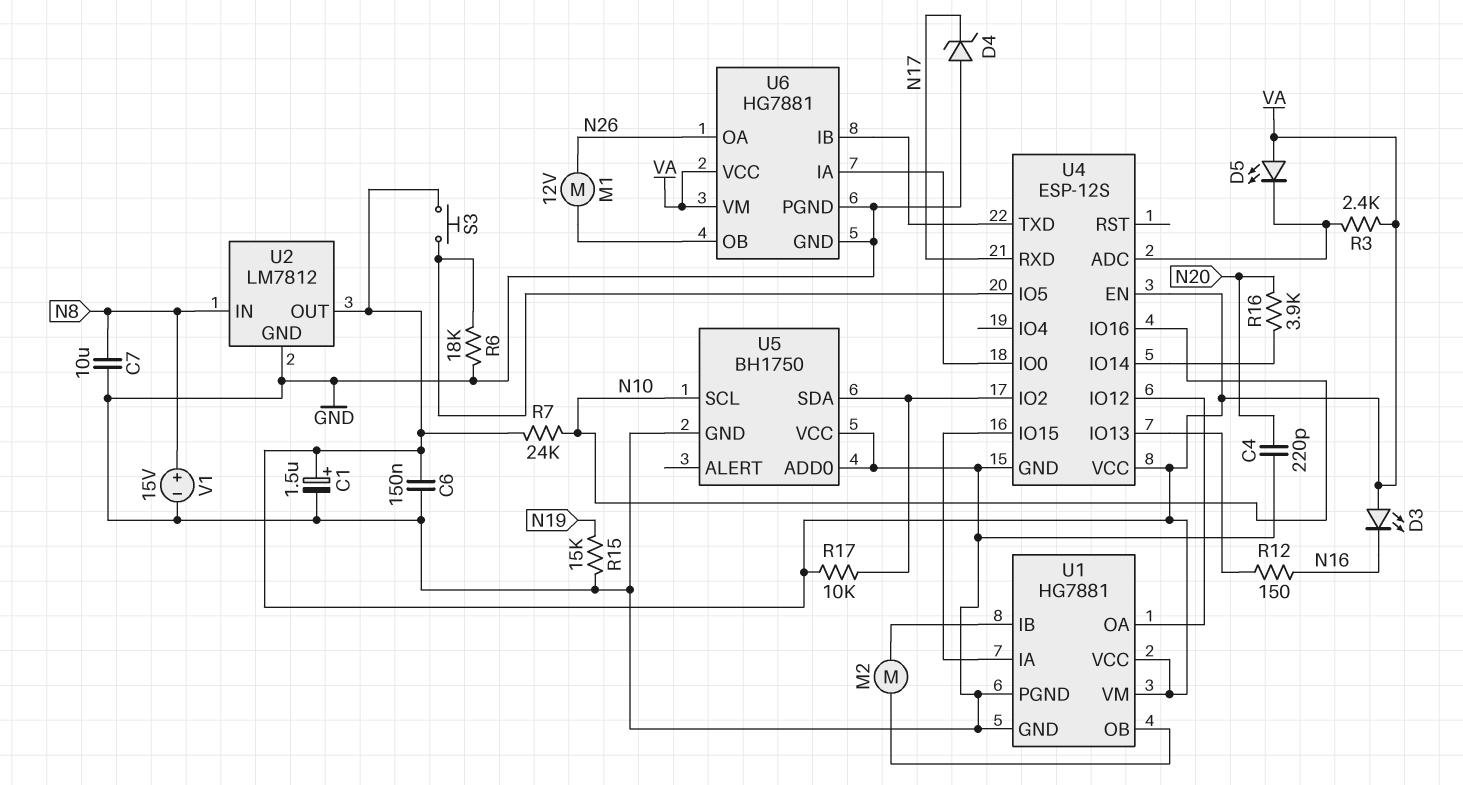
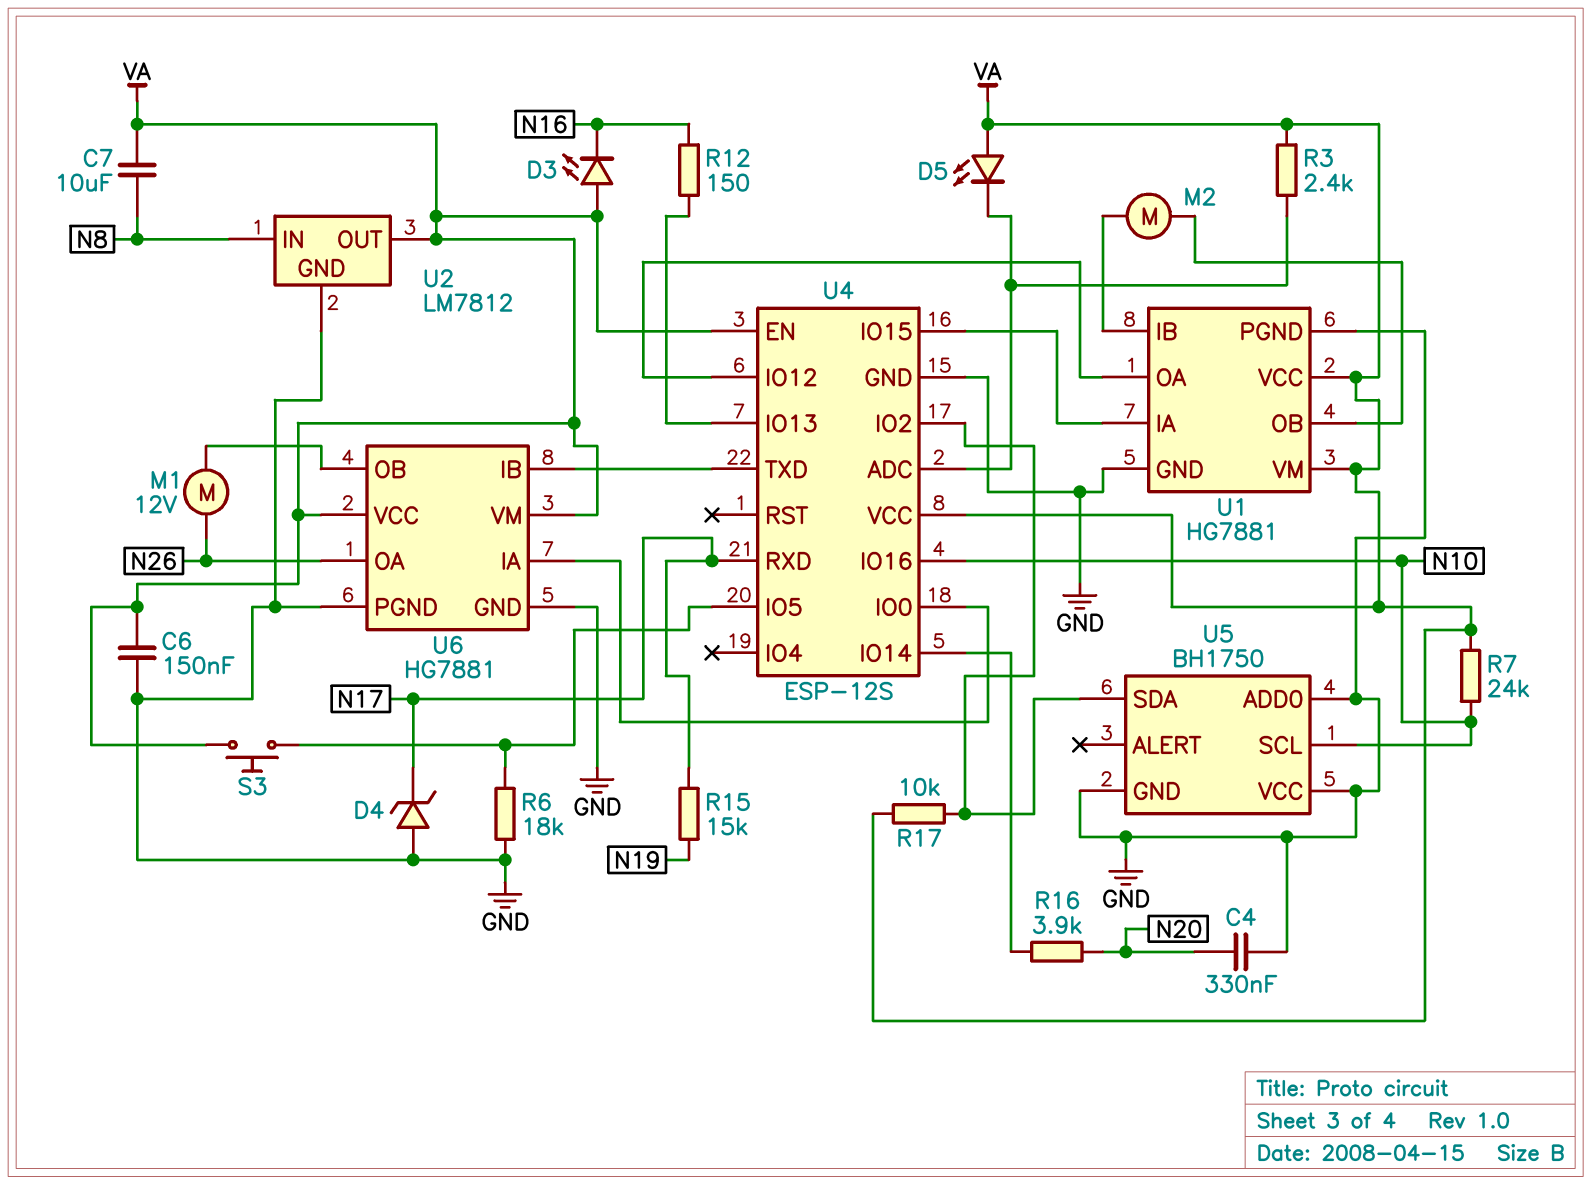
C1: 1.5uF (plus VA, minus GND) -> none
C4: 220pF (GND, N20) -> 330nF (GND, N20)
C7: 10uF (GND, N8) -> 10uF (N8, VA)
R15: 15k (GND, N19) -> 15k (N17, N19)
V1: 15V (plus N8, minus GND) -> none

